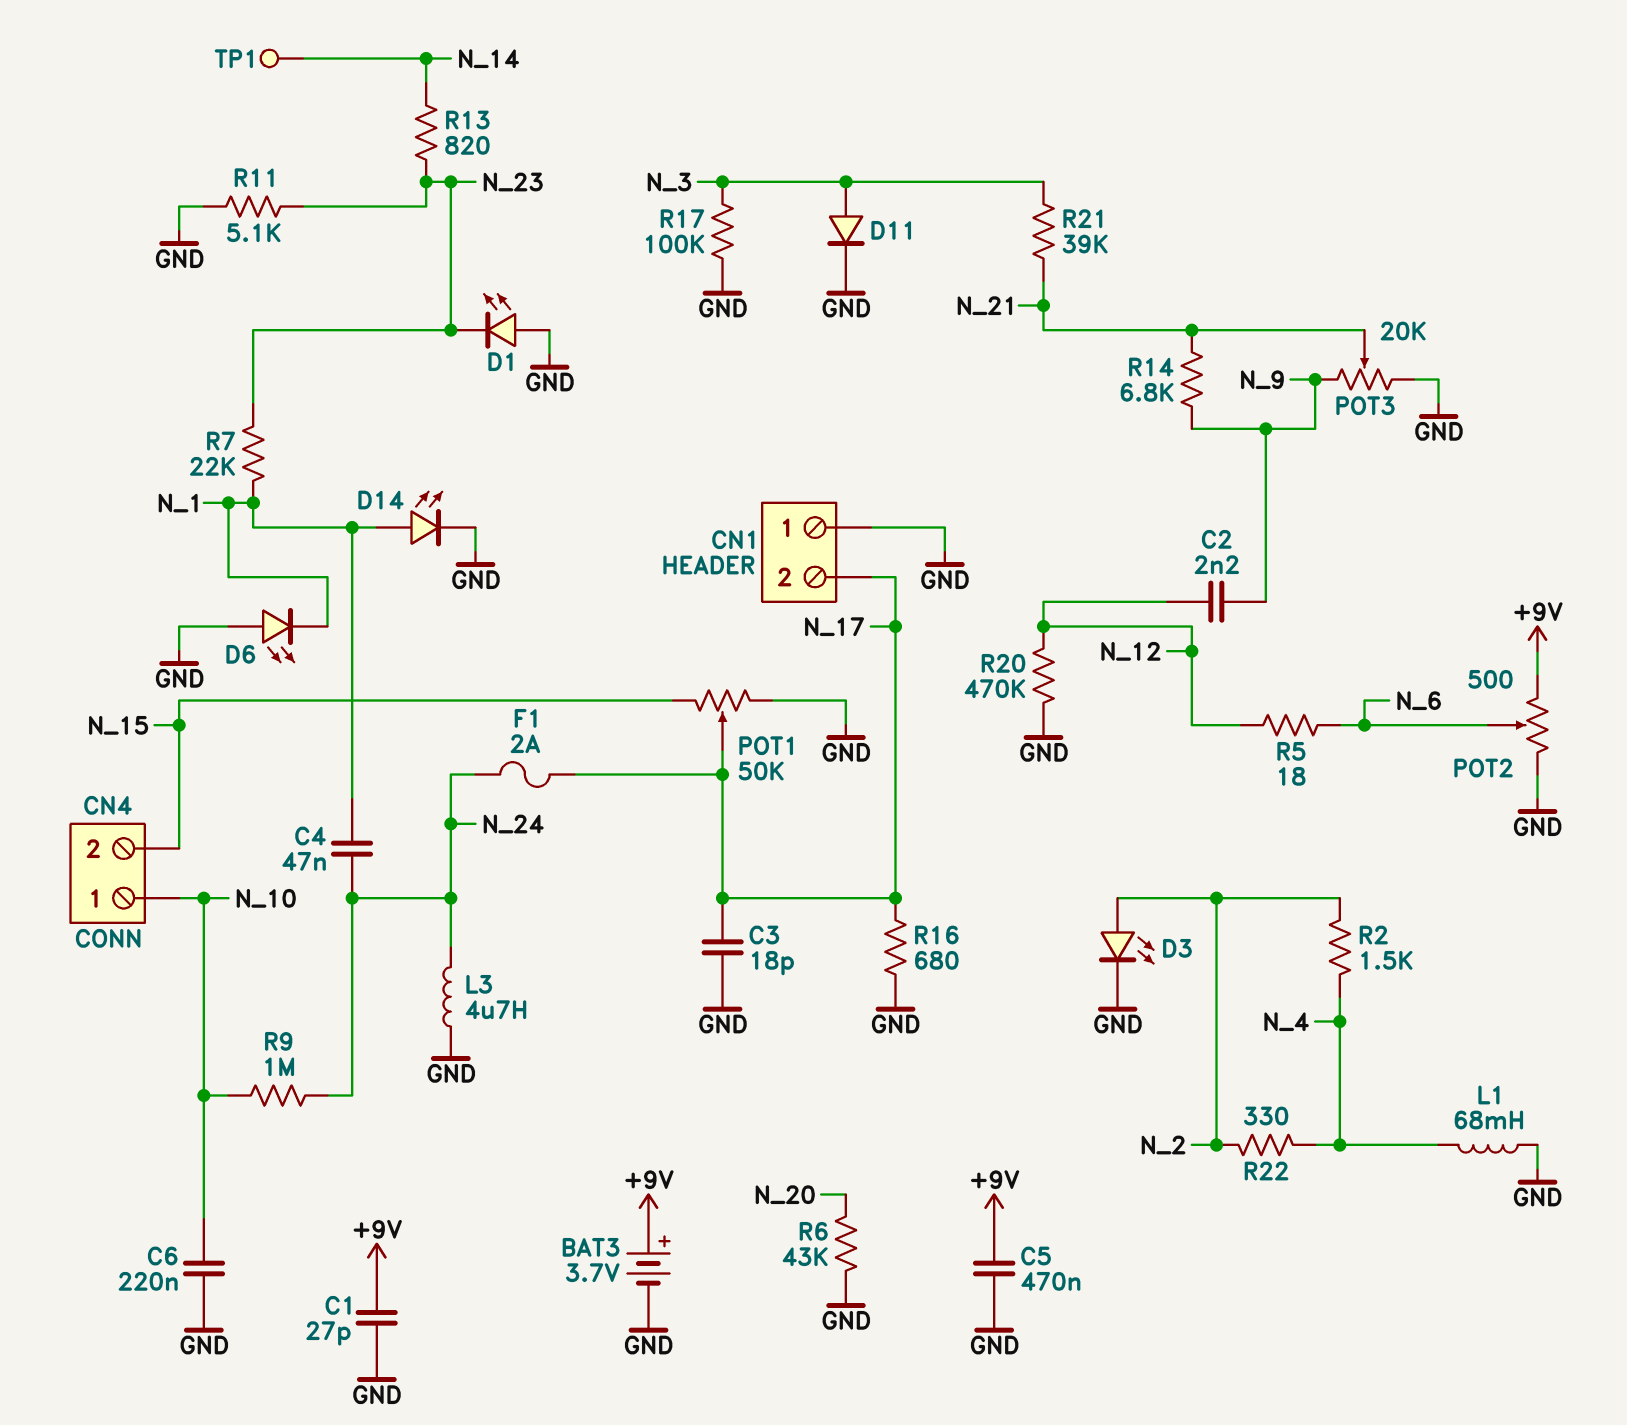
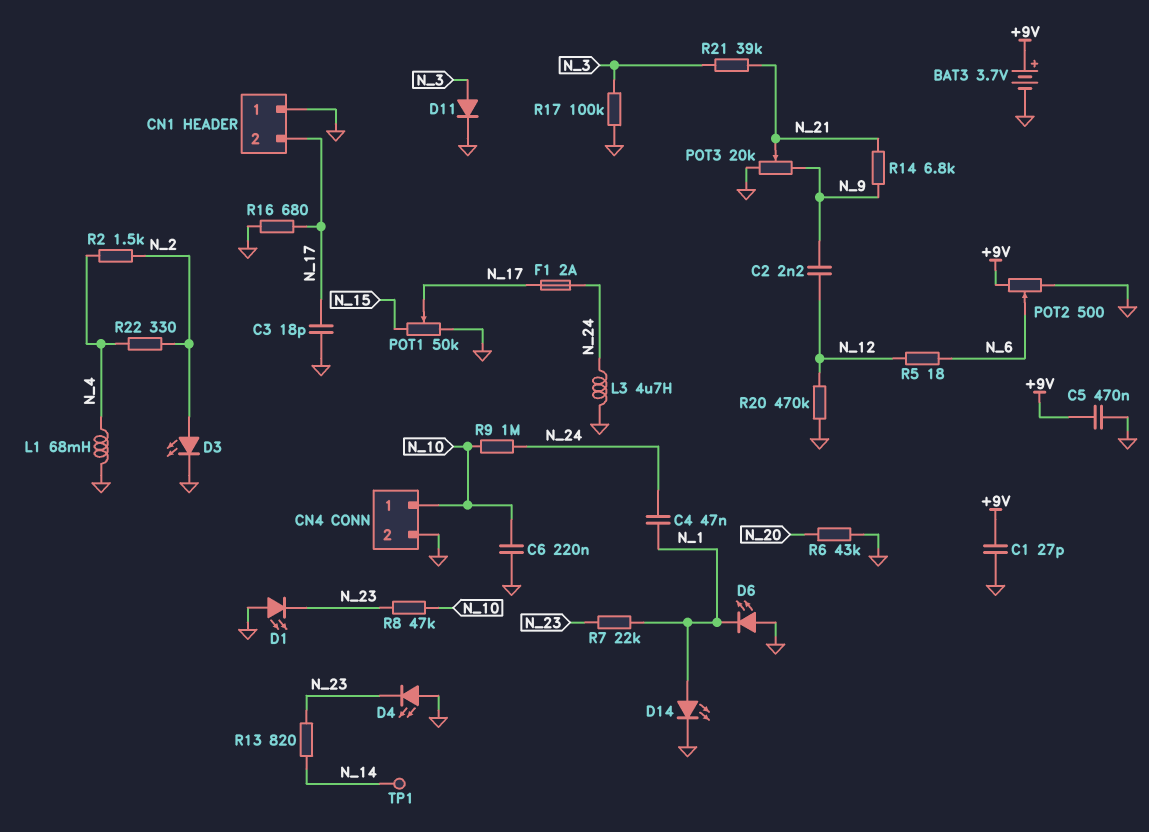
CN4 pin 2: N_15 -> GND
D4: none -> LED (A GND, K N_23)
R8: none -> 47k (N_10, N_23)
R11: 5.1k (GND, N_23) -> none

